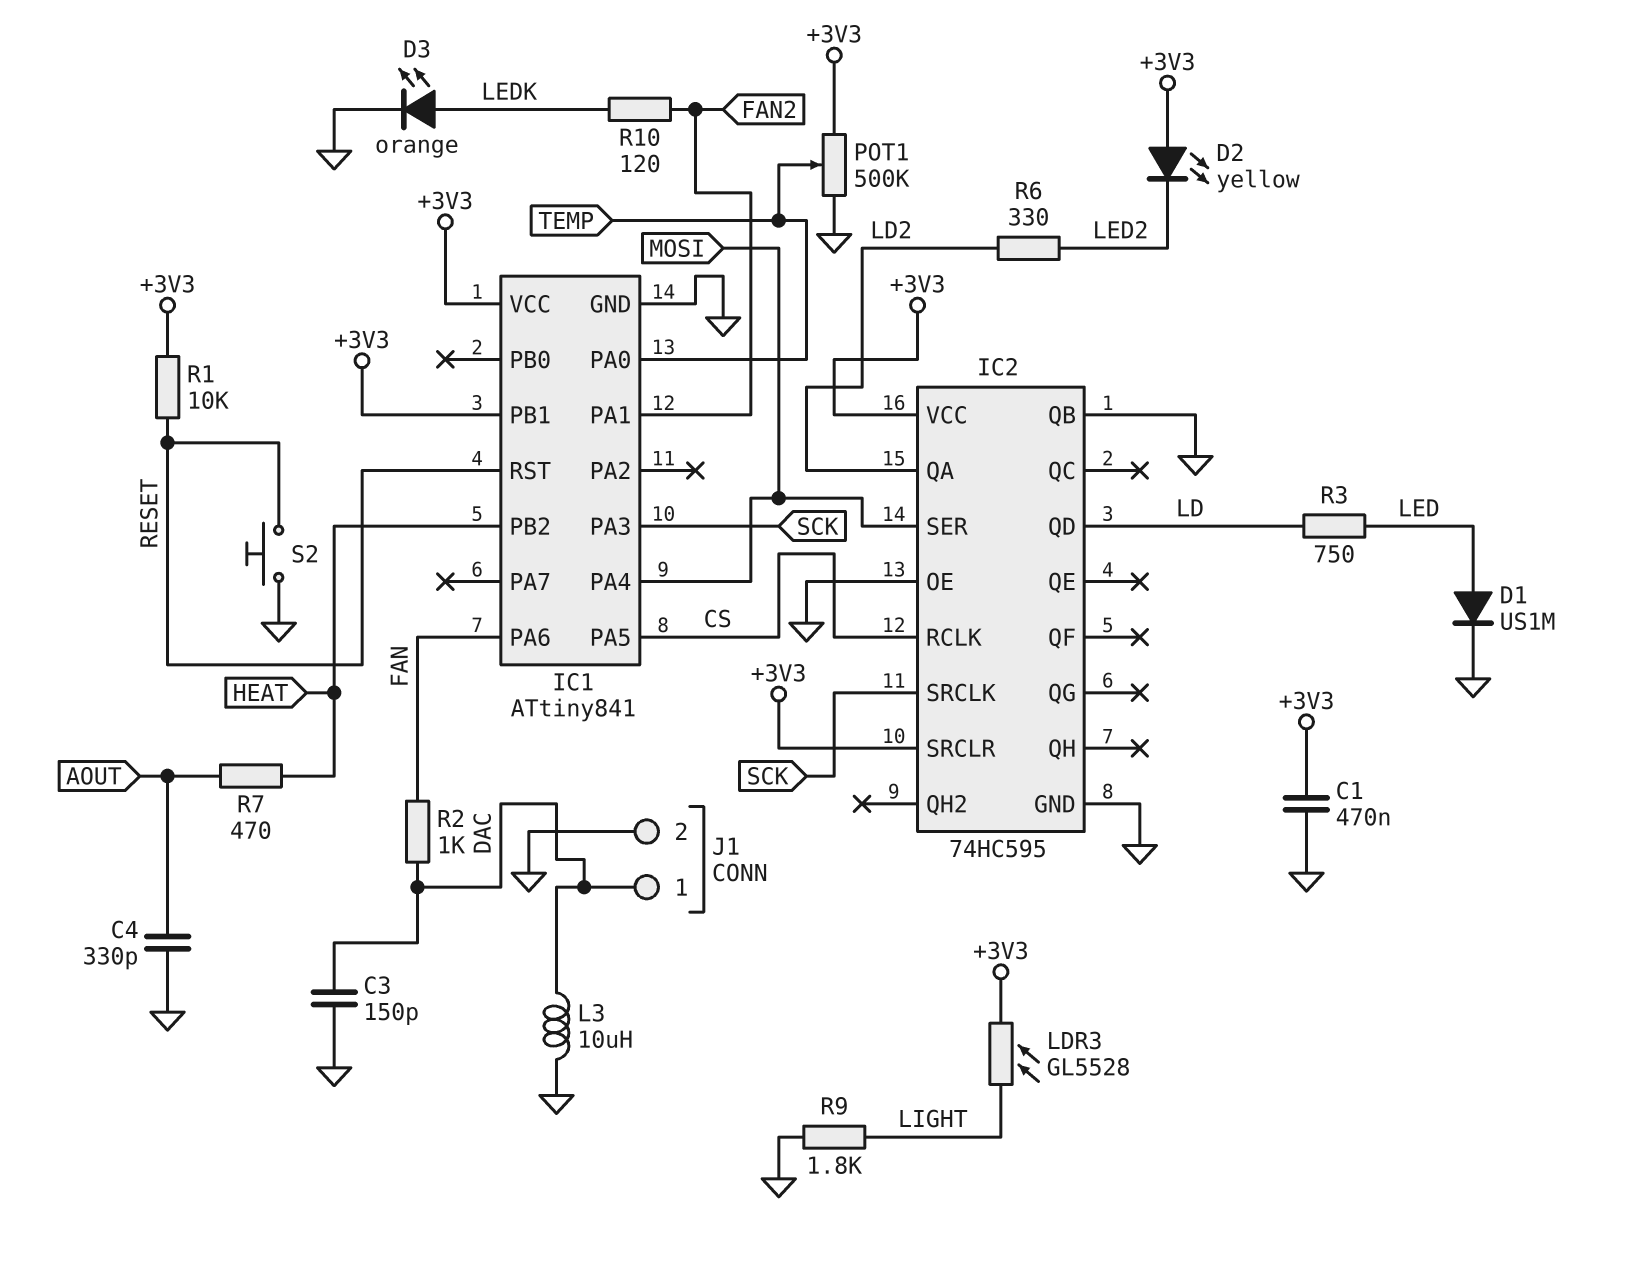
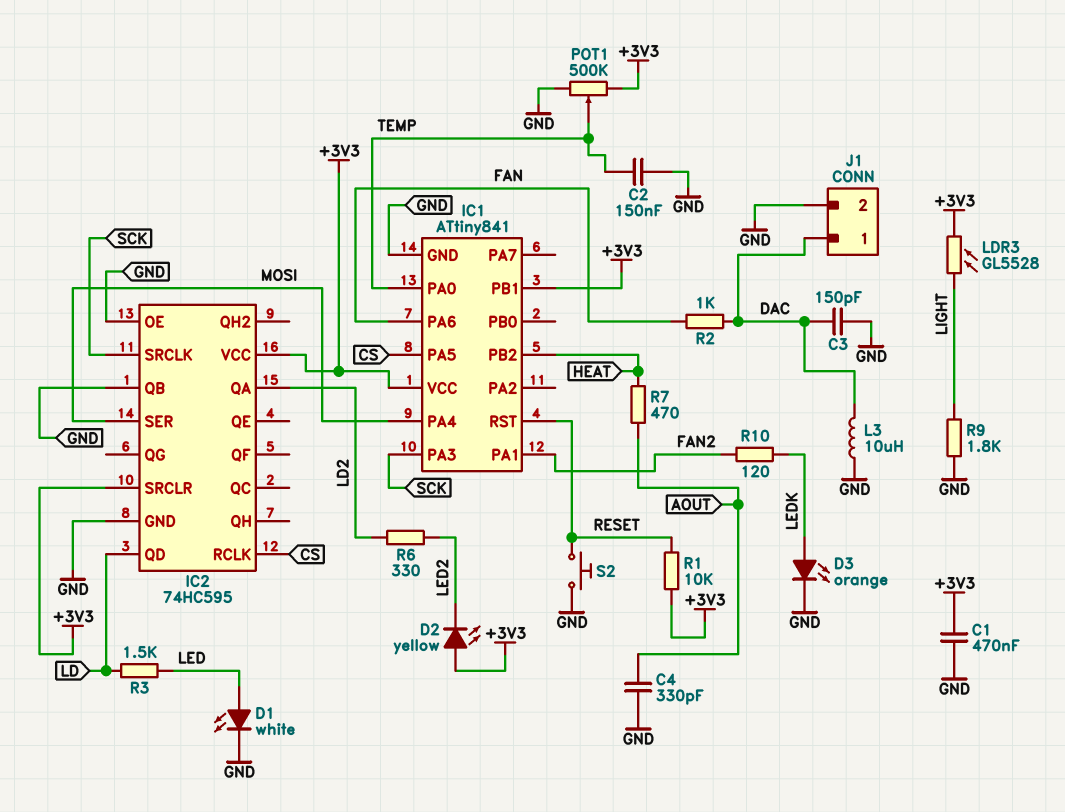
C2: none -> 150nF (GND, TEMP)
D1: diode US1M (A LED, K GND) -> LED white (A LED, K GND)
R3: 750 (LD, LED) -> 1.5k (LD, LED)

